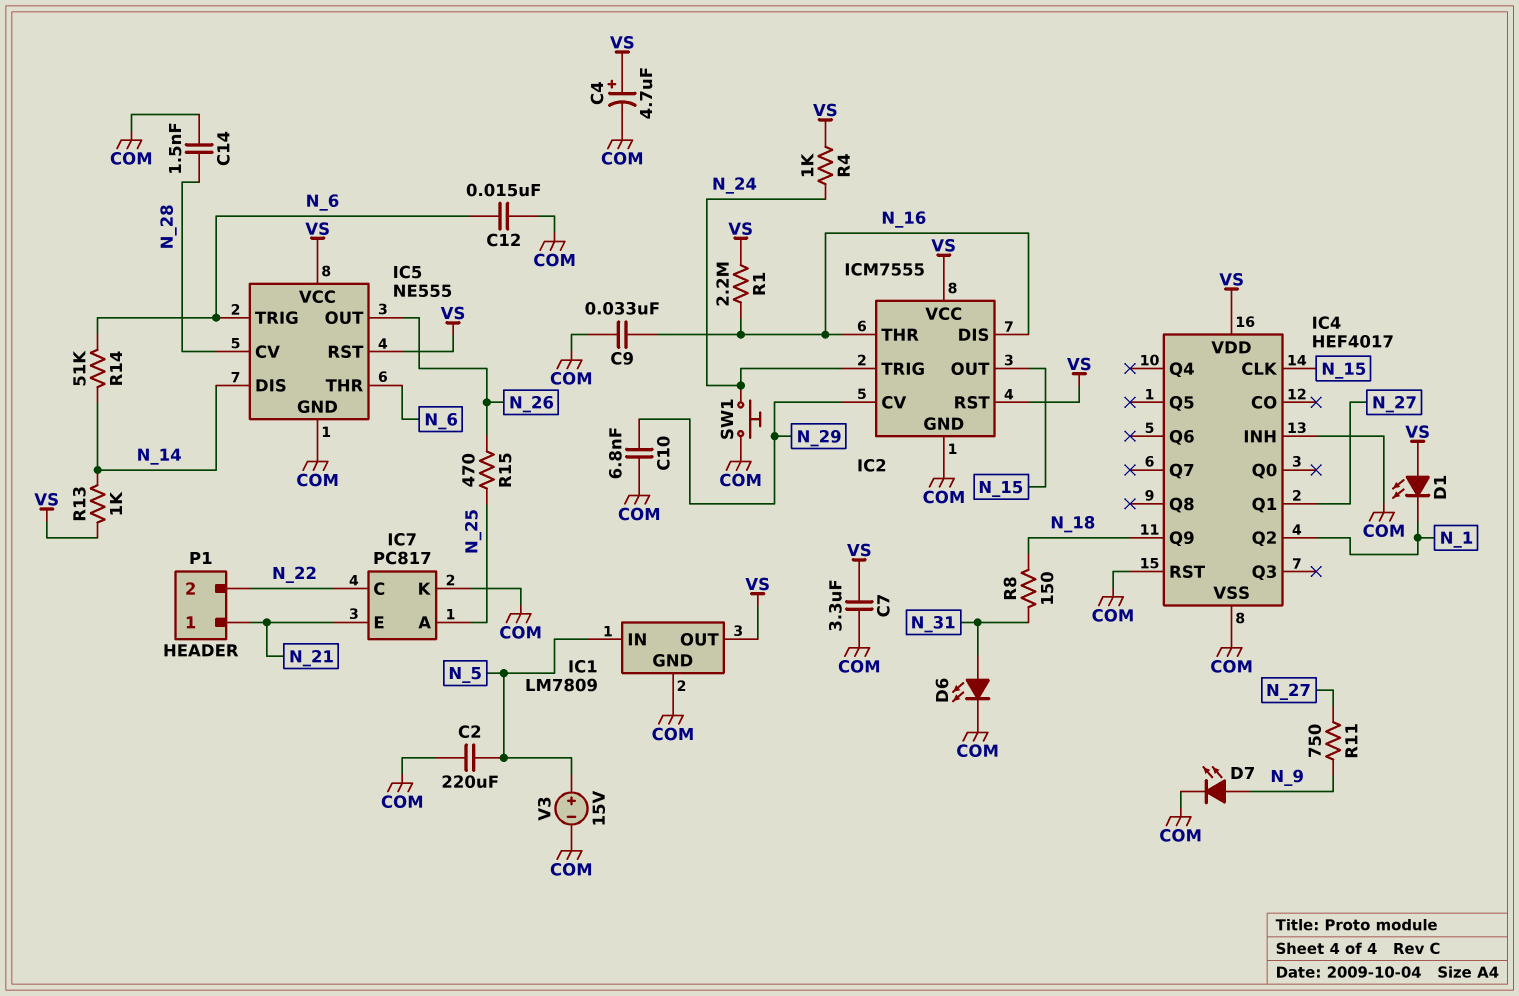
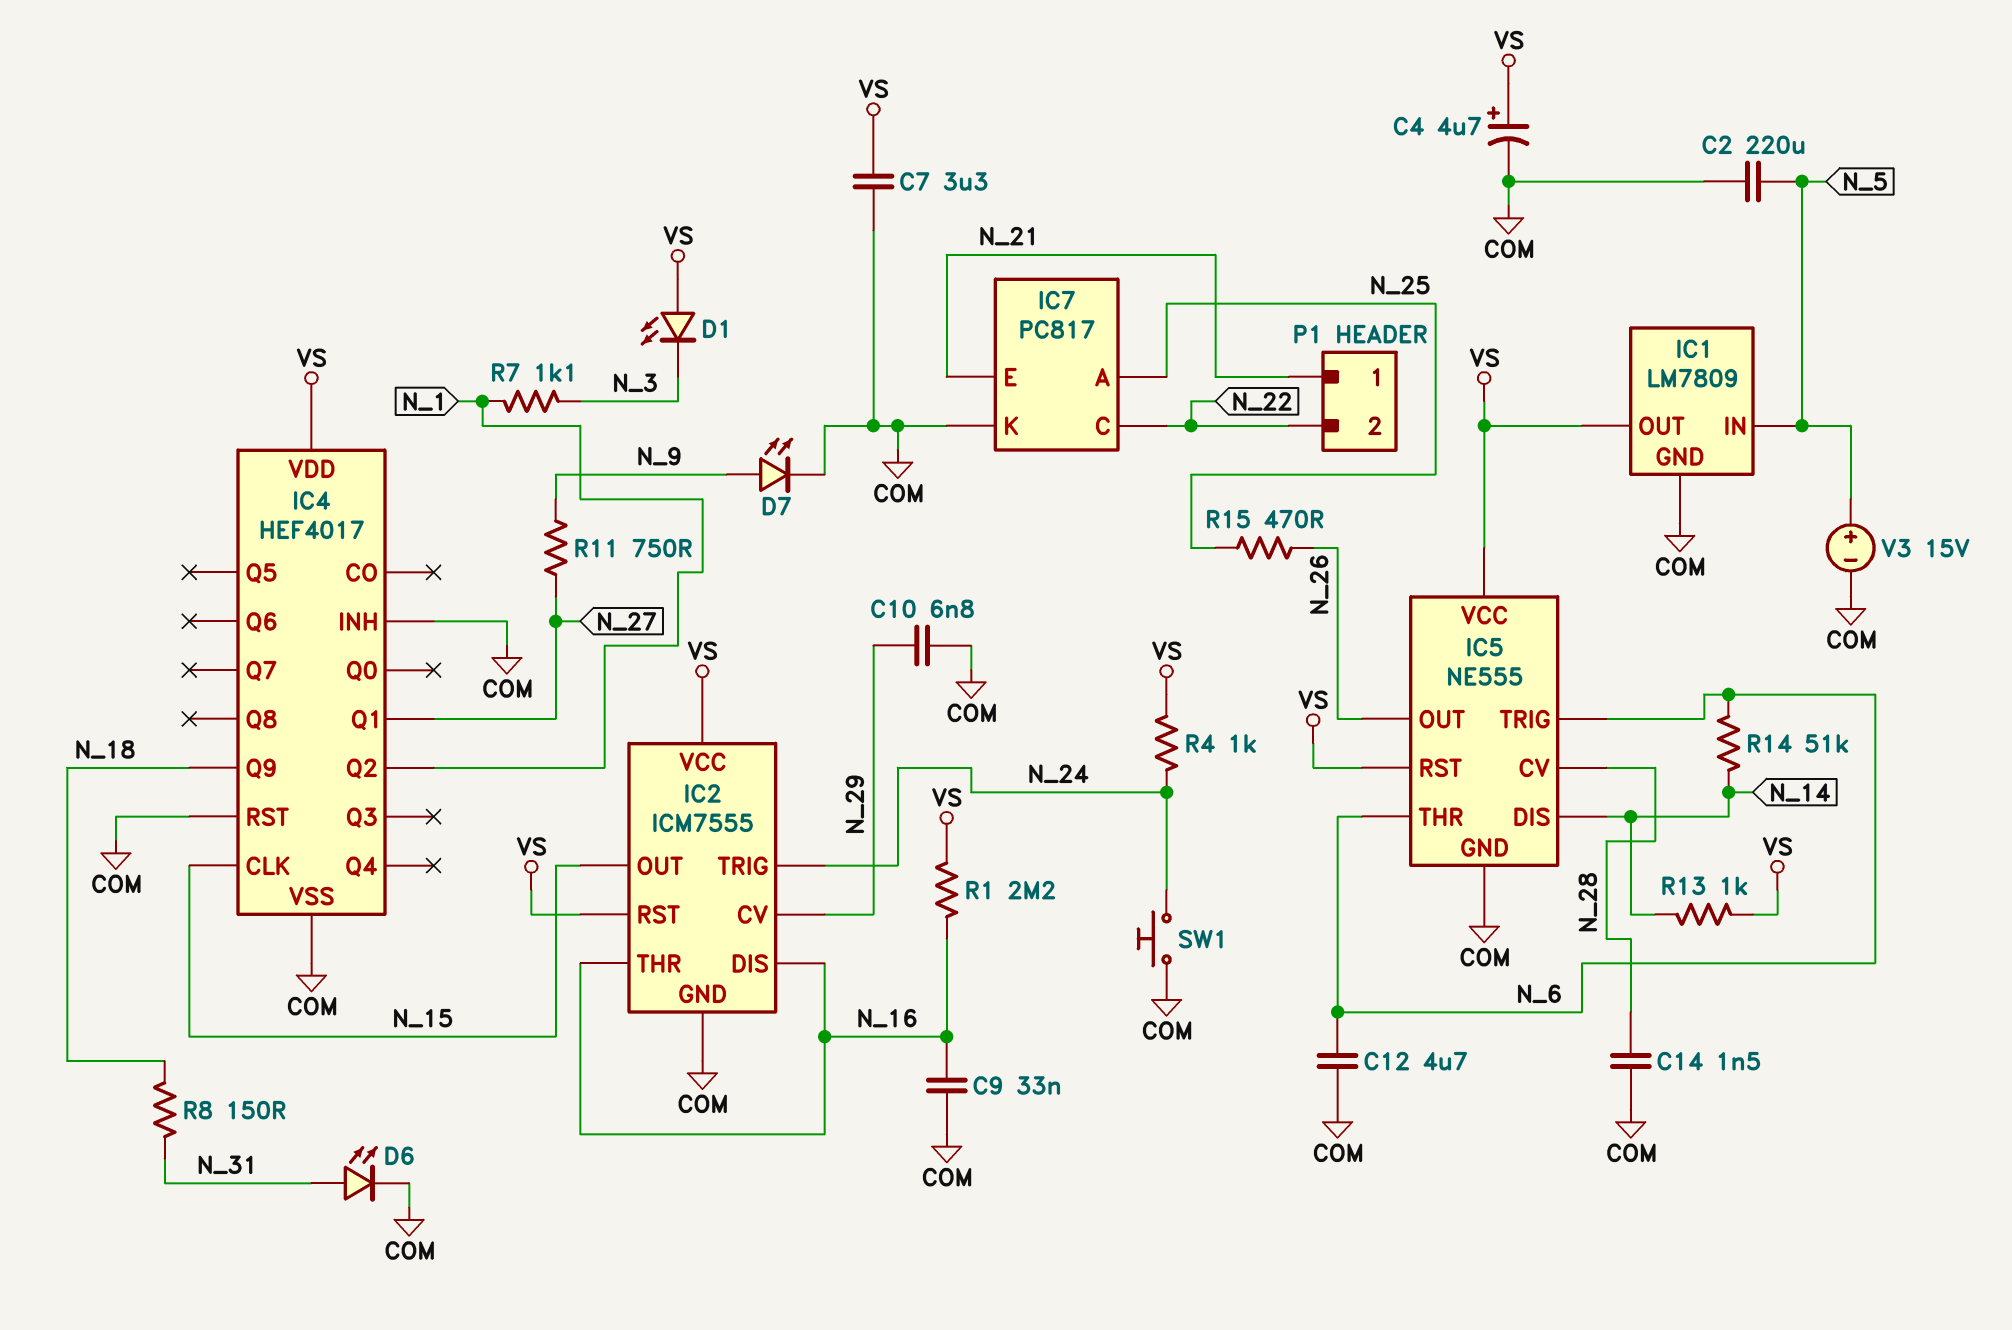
C12: 15nF (COM, N_6) -> 4.7uF (COM, N_6)
D1: LED (A VS, K N_1) -> LED (A VS, K N_3)
R7: none -> 1.1k (N_1, N_3)

